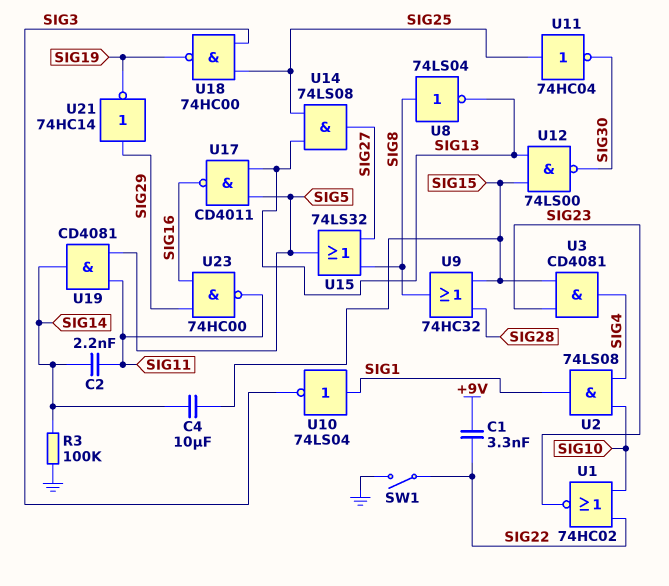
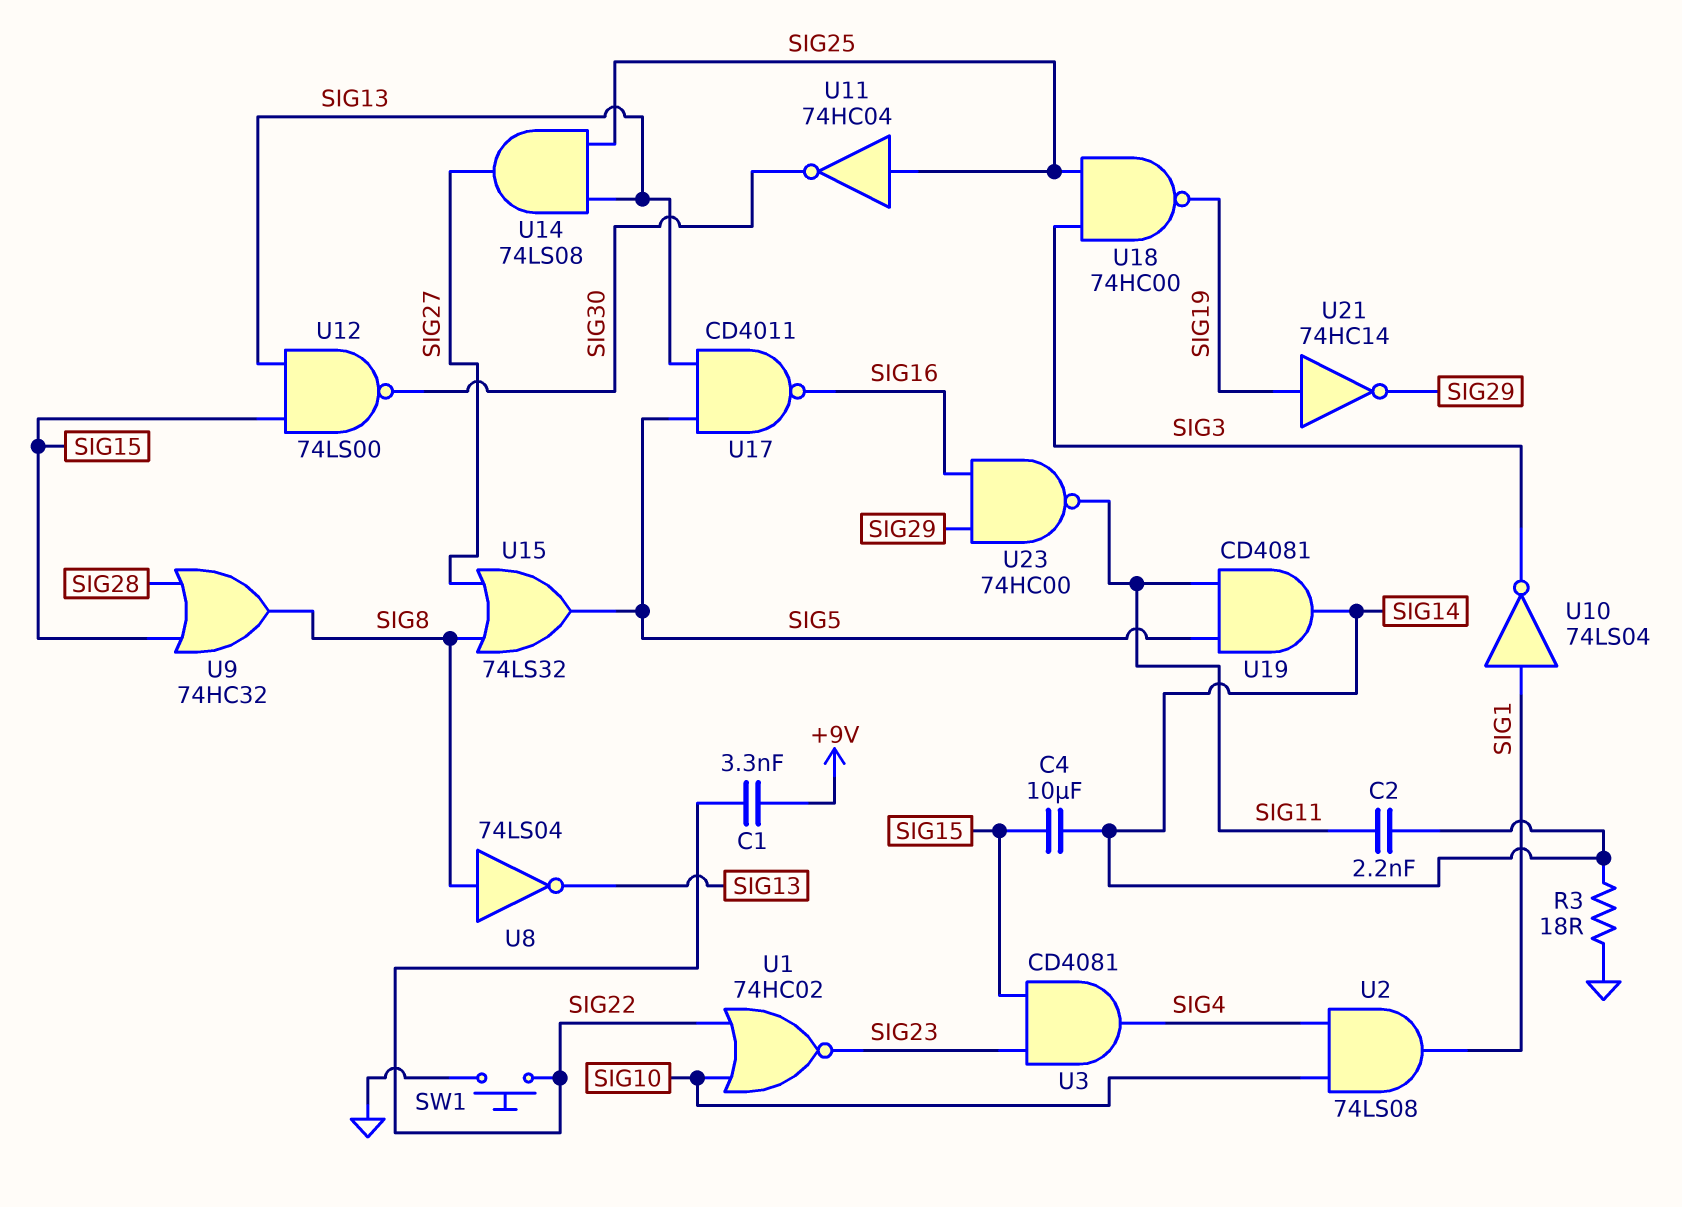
R3: 100k (GND, SIG14) -> 18 (GND, SIG14)
SW1: switch (GND, SIG22) -> button (GND, SIG22)
U21: NOT 74HC14 (in SIG29, out SIG19) -> NOT 74HC14 (in SIG19, out SIG29)

